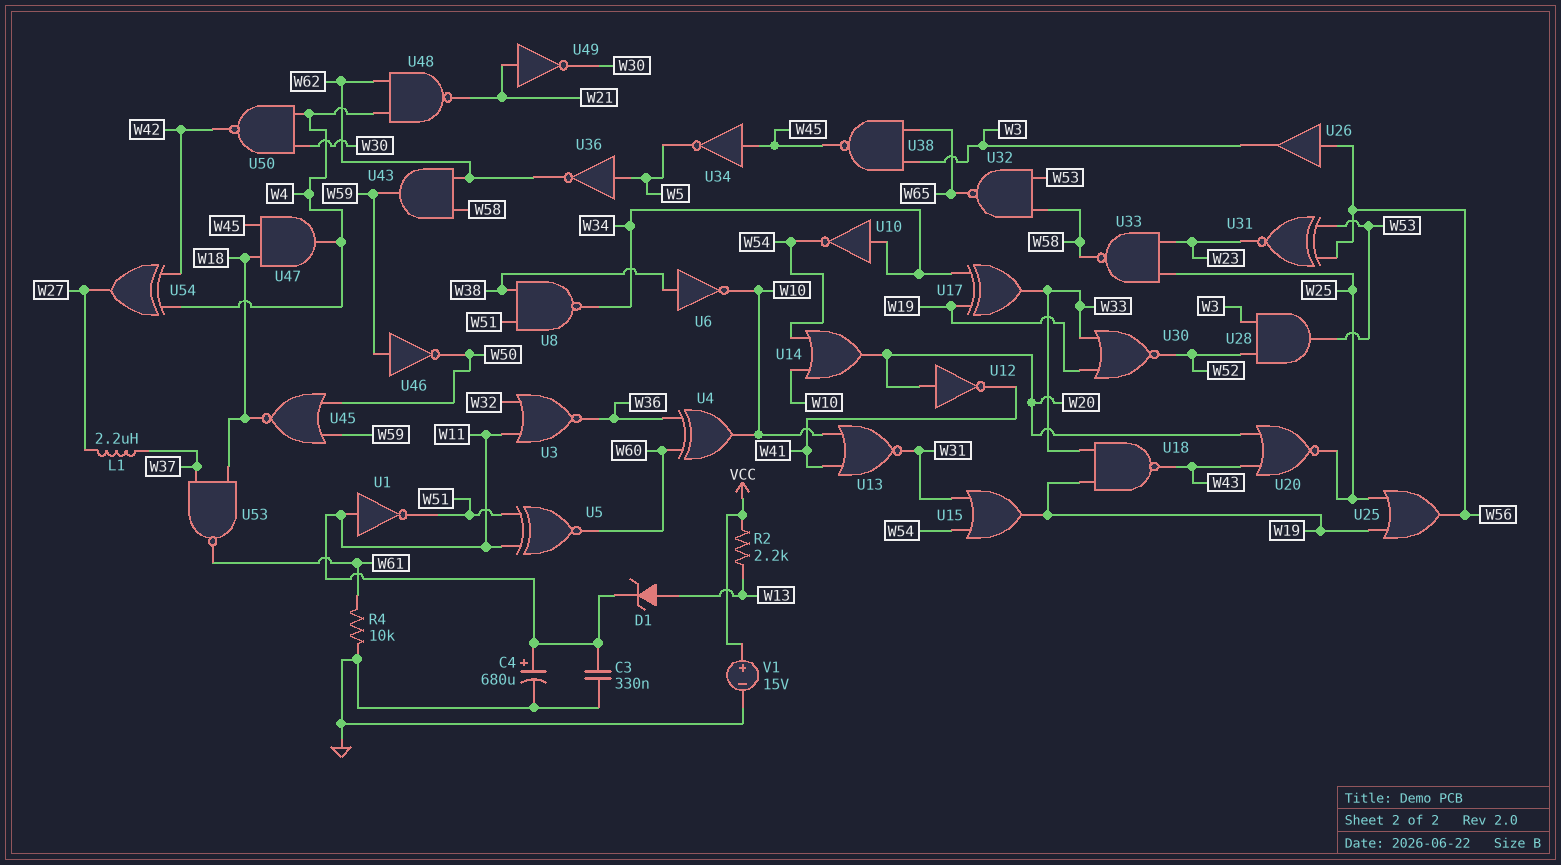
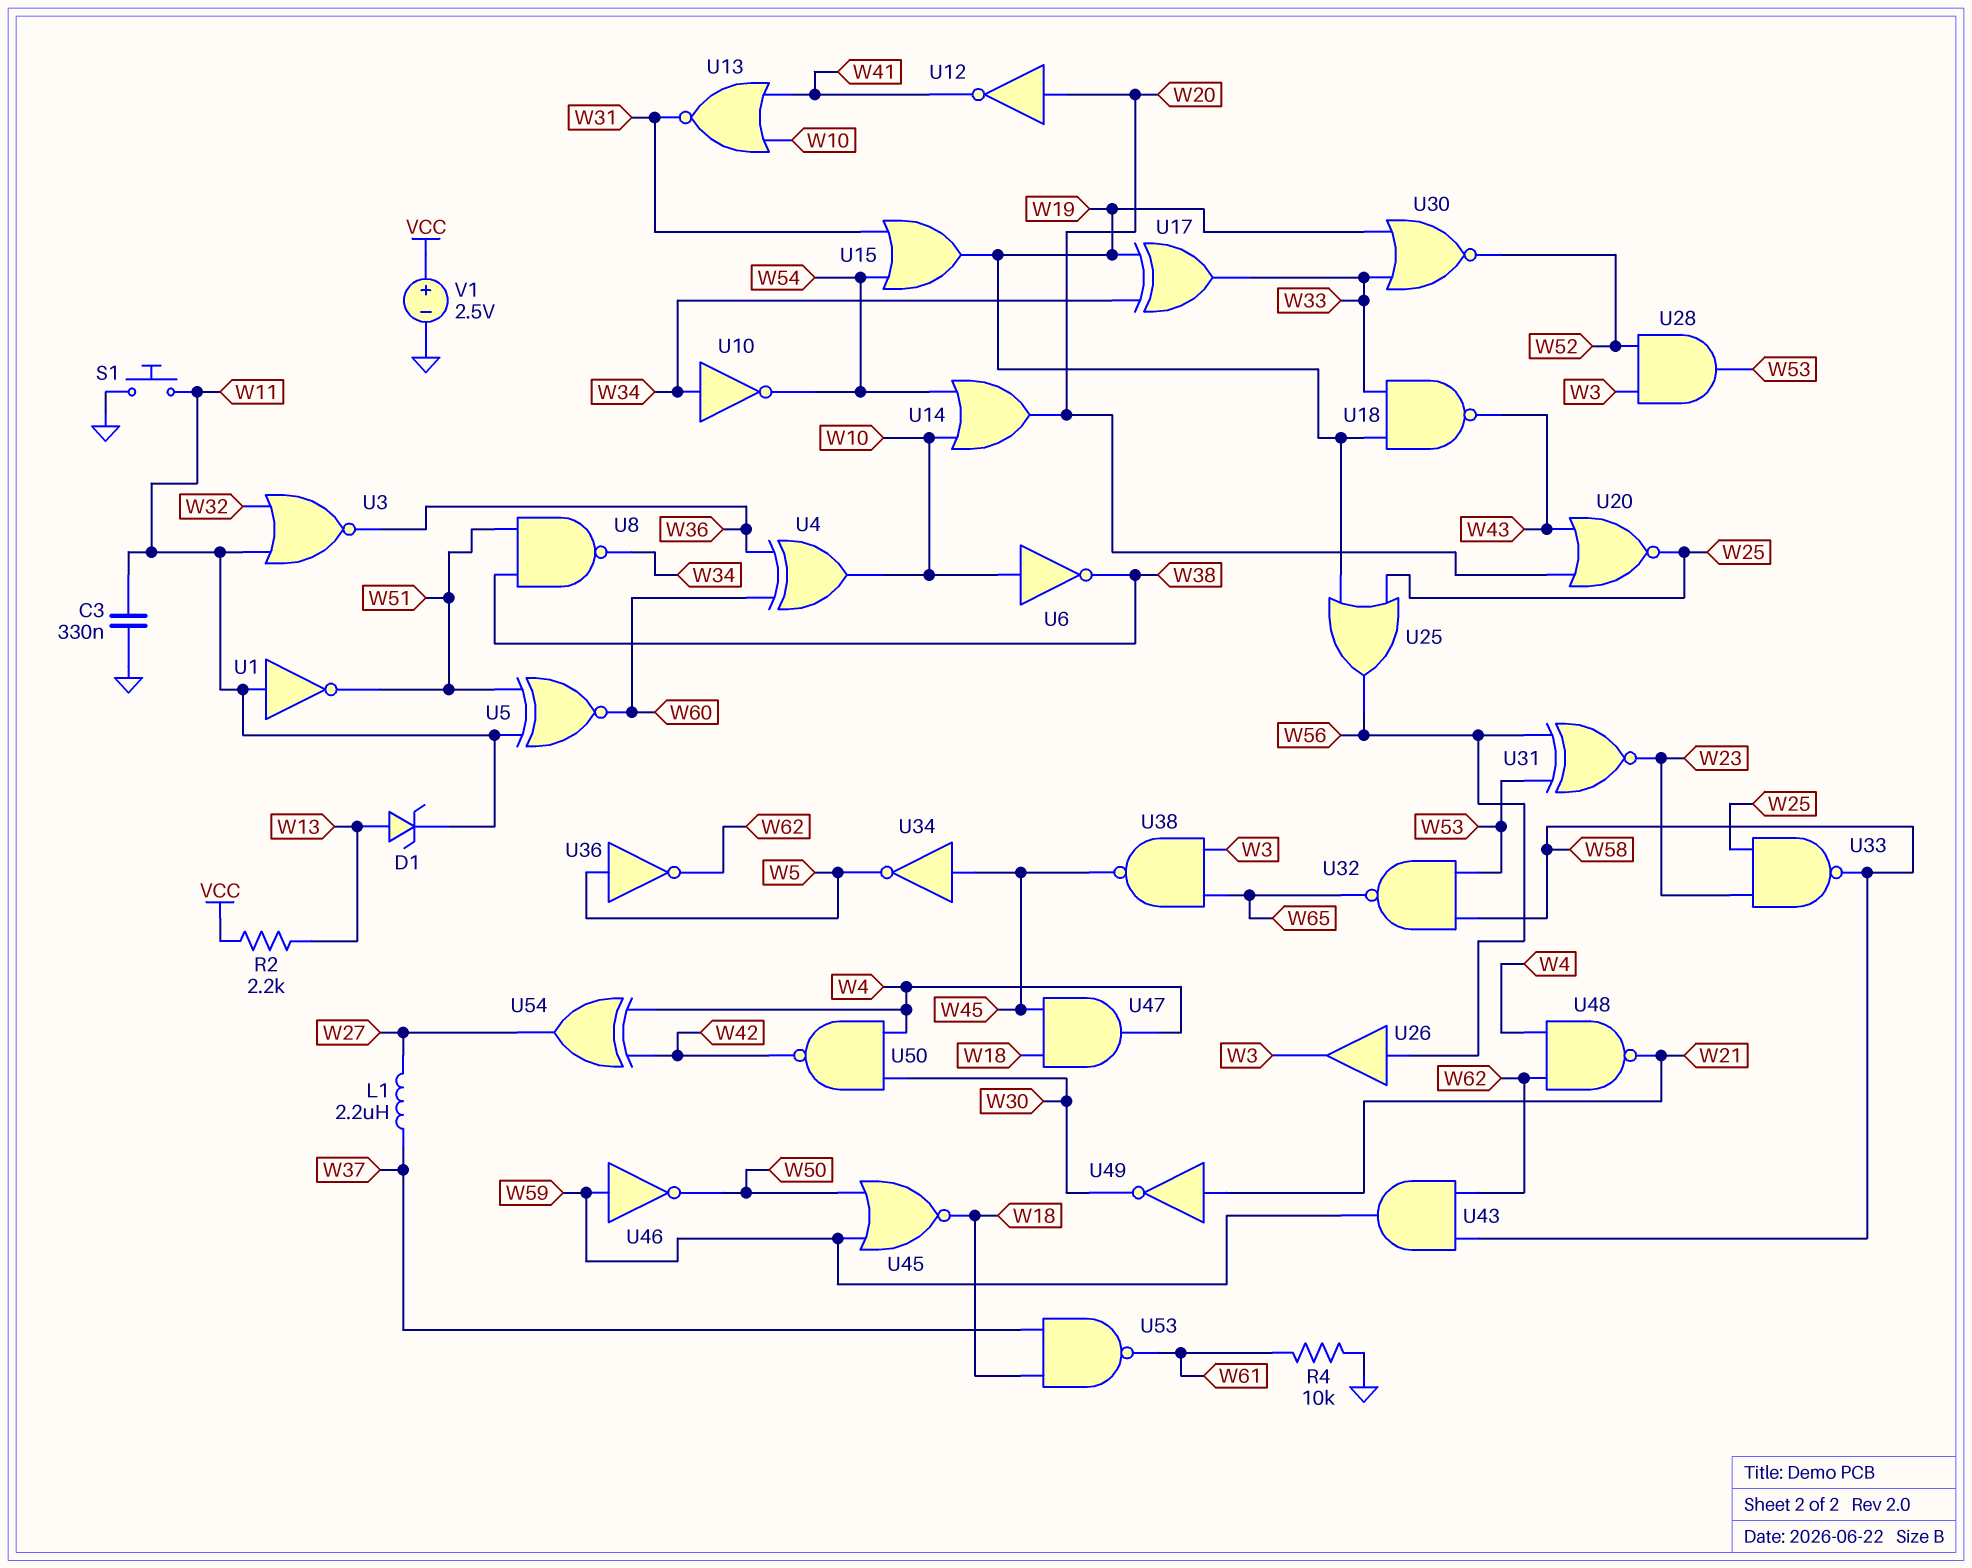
C4: 680uF (plus W11, minus GND) -> none
S1: none -> button (GND, W11)
U6: NOT (in W38, out W10) -> NOT (in W10, out W38)
V1: 15V (plus VCC, minus GND) -> 2.5V (plus VCC, minus GND)

